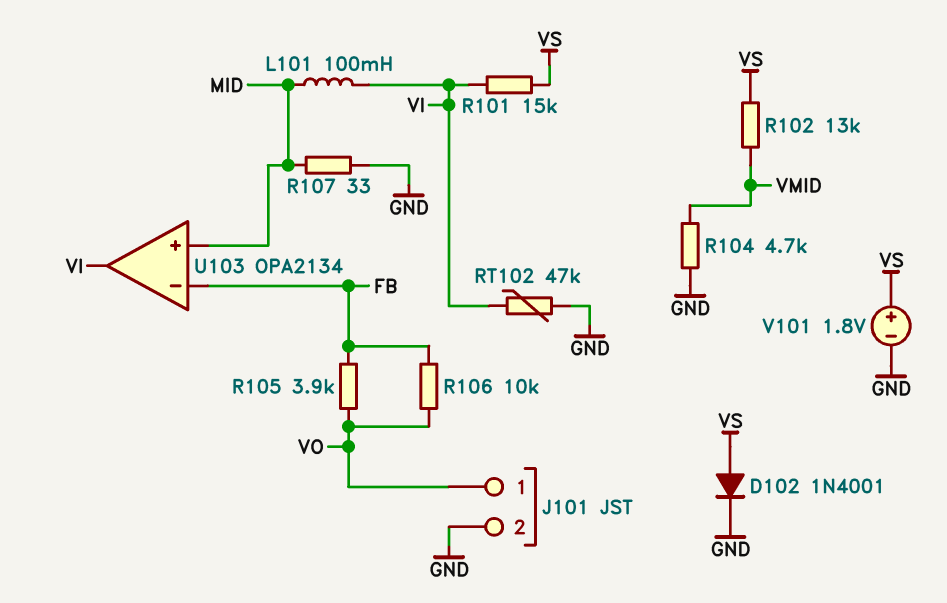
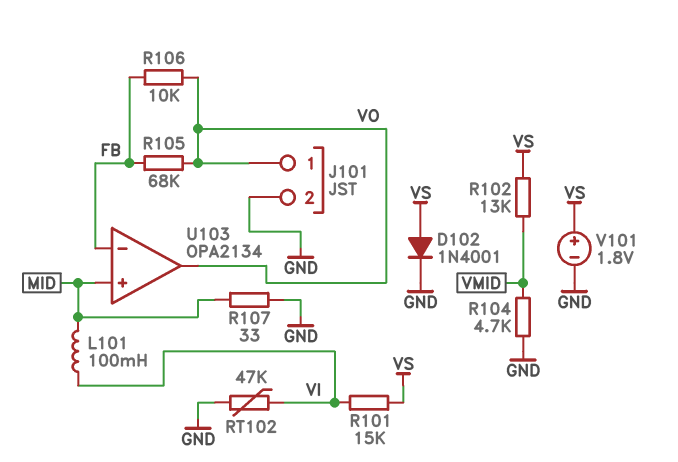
R105: 3.9k (FB, VO) -> 68k (FB, VO)
U103 pin out: VI -> VO

